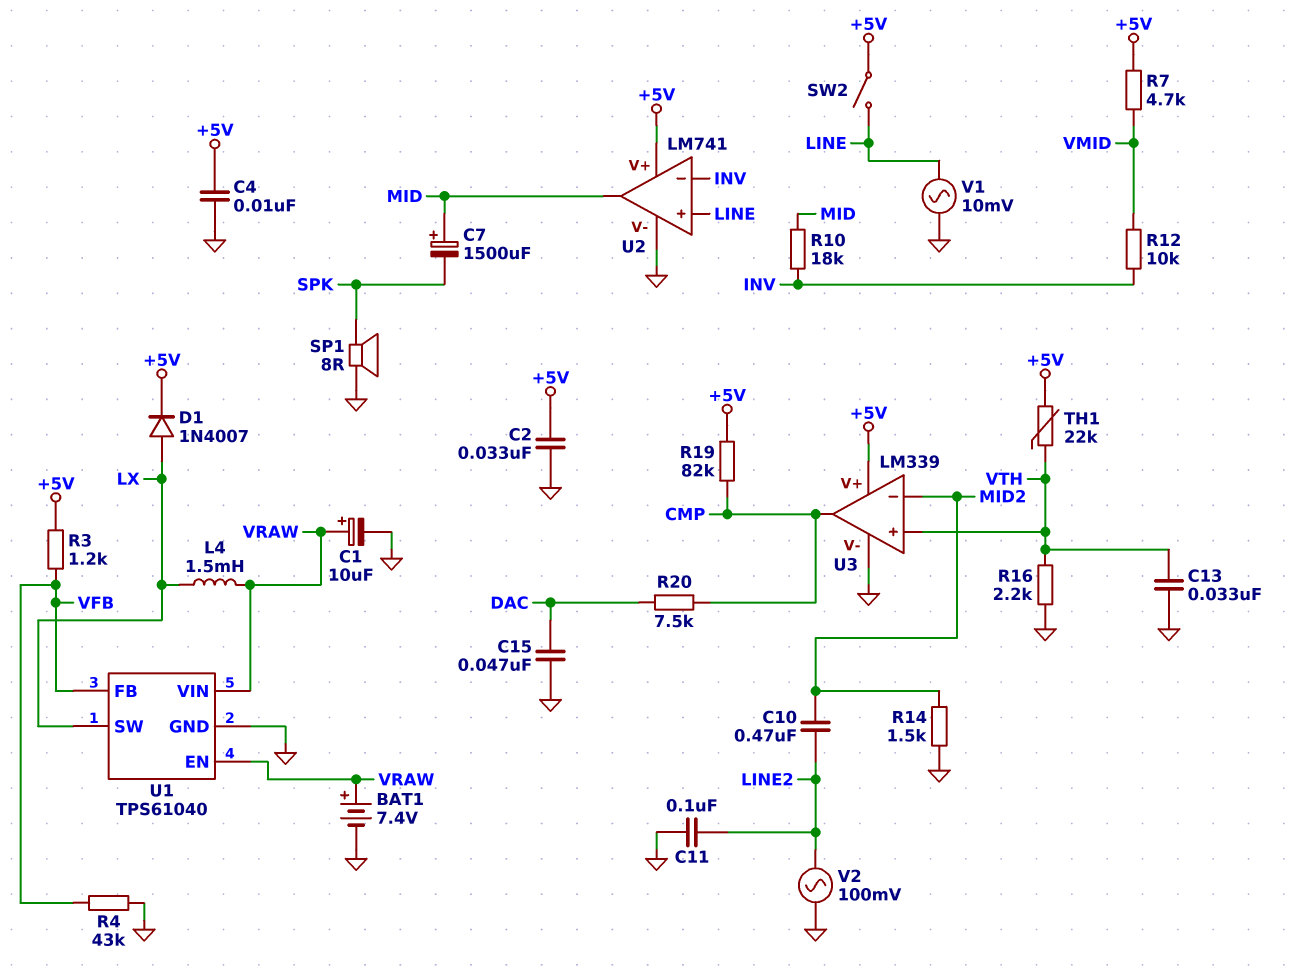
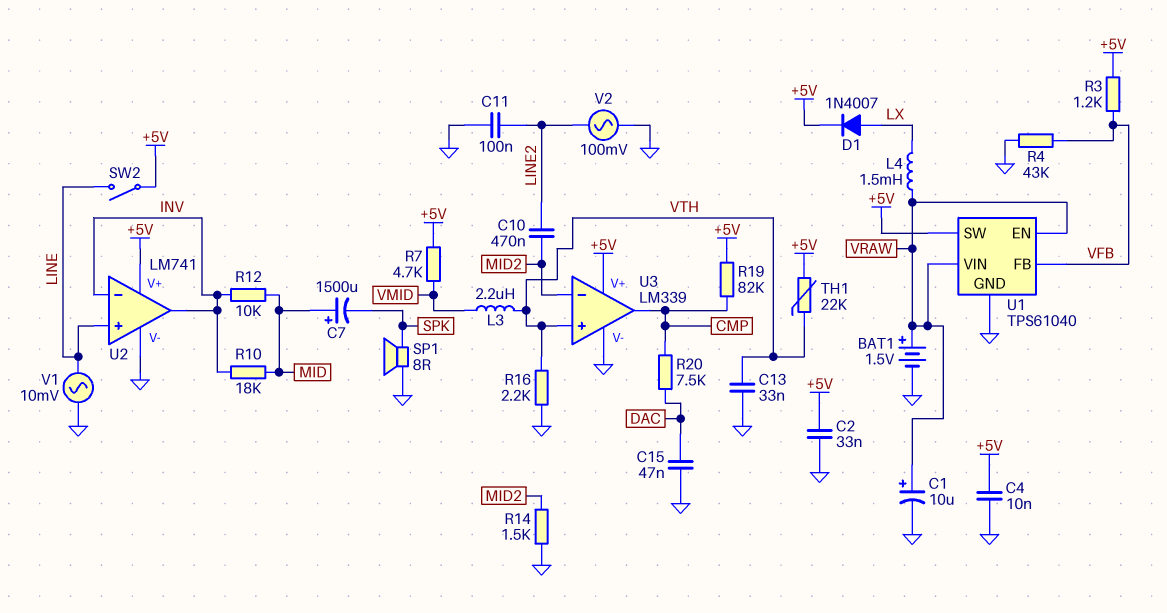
BAT1: 7.4V (plus VRAW, minus GND) -> 1.5V (plus VRAW, minus GND)
L3: none -> 2.2uH (VMID, VTH)
R12: 10k (INV, VMID) -> 10k (INV, MID)
U1 pin SW: LX -> +5V
U2 pin out: MID -> INV

